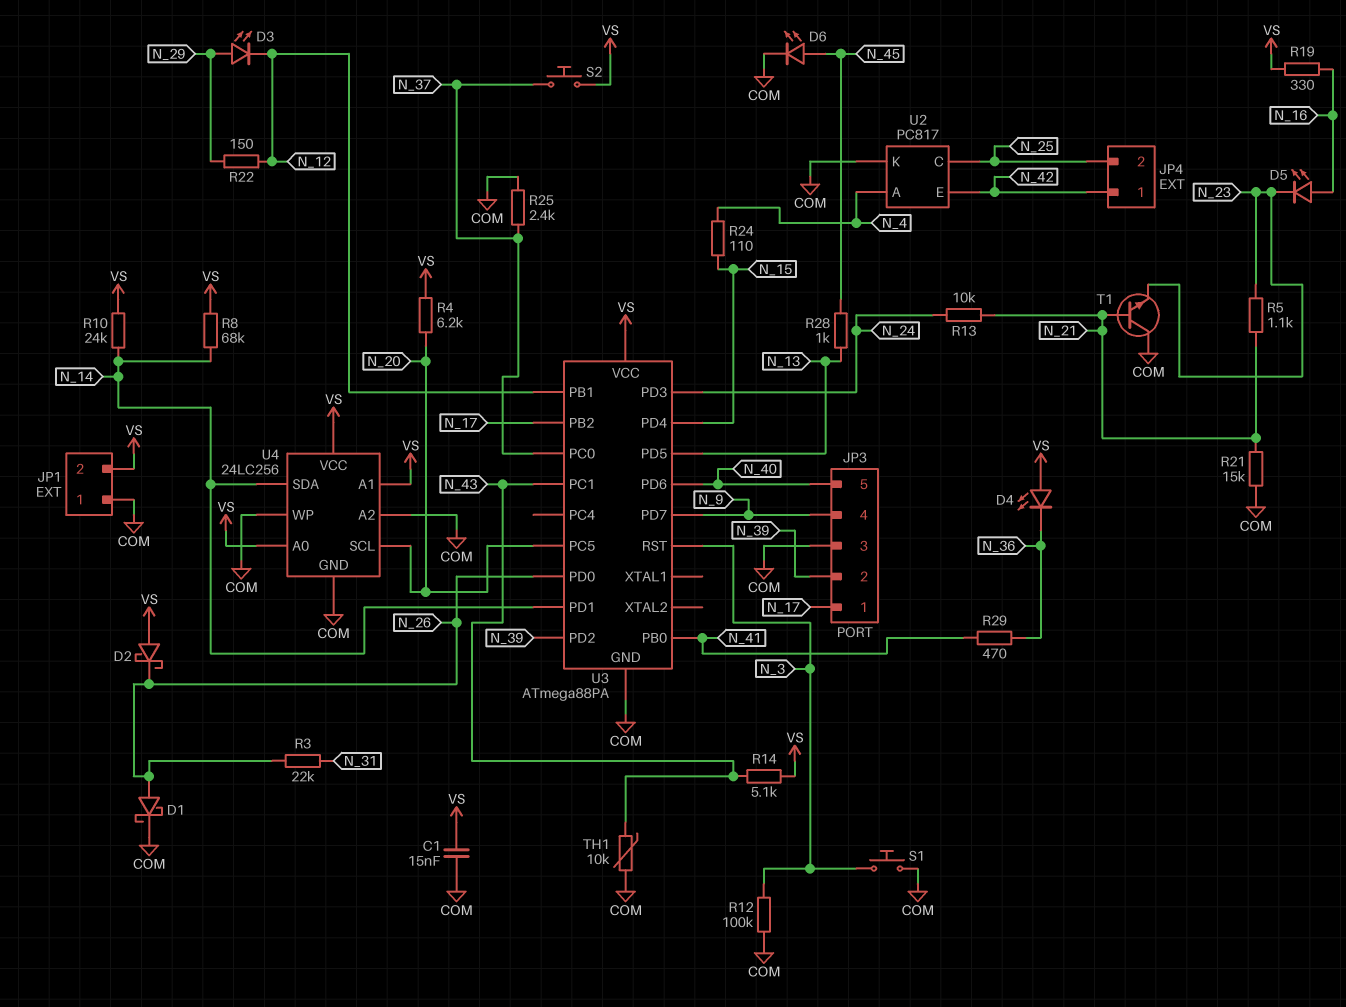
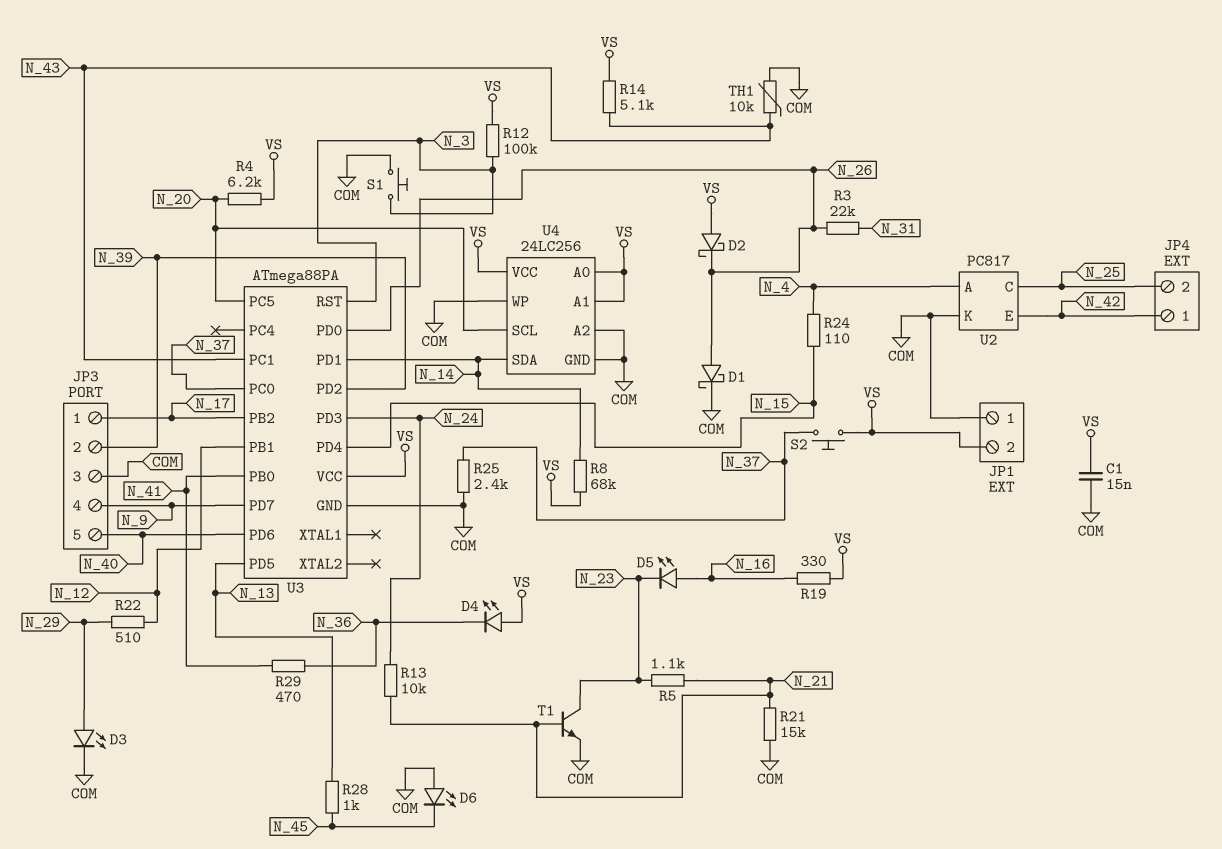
D3: LED (A N_29, K N_12) -> LED (A N_29, K COM)
D6: LED (A N_45, K COM) -> LED (A COM, K N_45)
R10: 24k (N_14, VS) -> none
R12: 100k (COM, N_3) -> 100k (N_3, VS)
R22: 150 (N_12, N_29) -> 510 (N_12, N_29)
T1: NPN (B N_21, C COM, E N_23) -> NPN (B N_21, C N_23, E COM)

